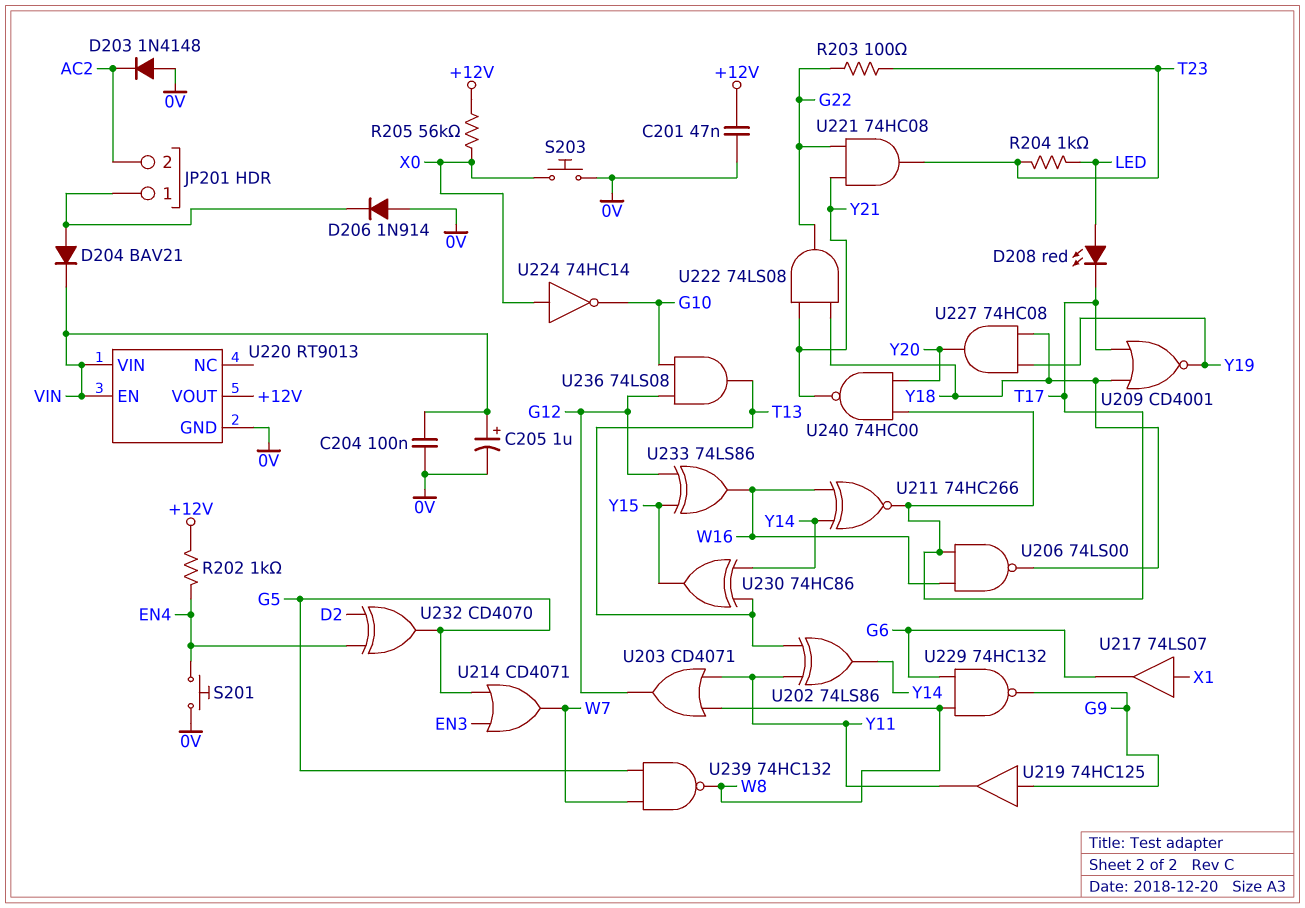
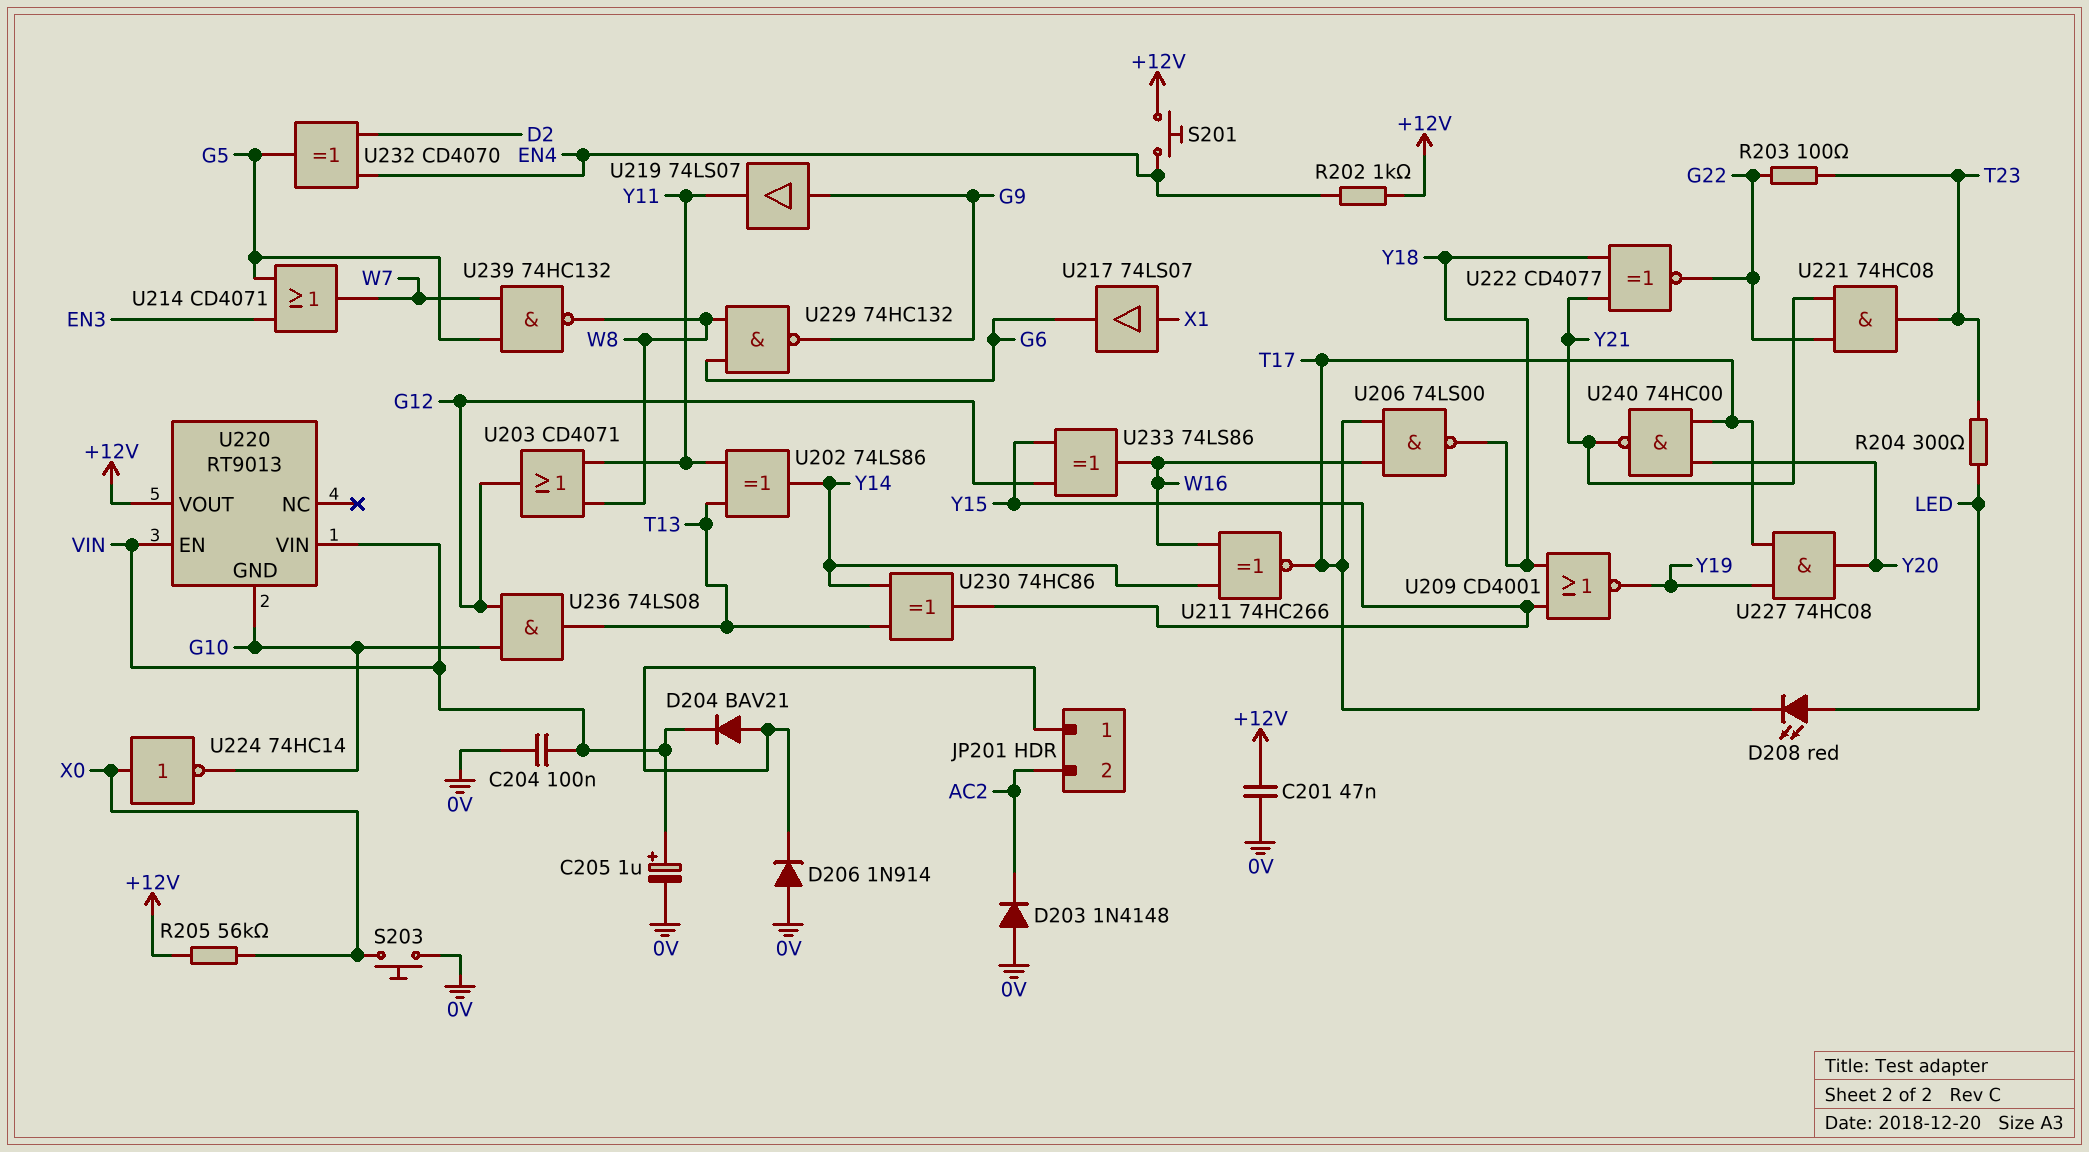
R204: 1k (LED, T23) -> 300 (LED, T23)
S201: button (0V, EN4) -> button (+12V, EN4)
U209: NOR CD4001 (in T17, in Y18, out Y19) -> NOR CD4001 (in Y15, in Y18, out Y19)
U219: buffer 74HC125 (in G9, out Y11) -> buffer 74LS07 (in G9, out Y11)
U220 pin GND: 0V -> G10
U222: AND 74LS08 (in Y18, in Y21, out G22) -> XNOR CD4077 (in Y18, in Y21, out G22)
U227: AND 74HC08 (in Y18, in Y19, out Y20) -> AND 74HC08 (in T17, in Y19, out Y20)

